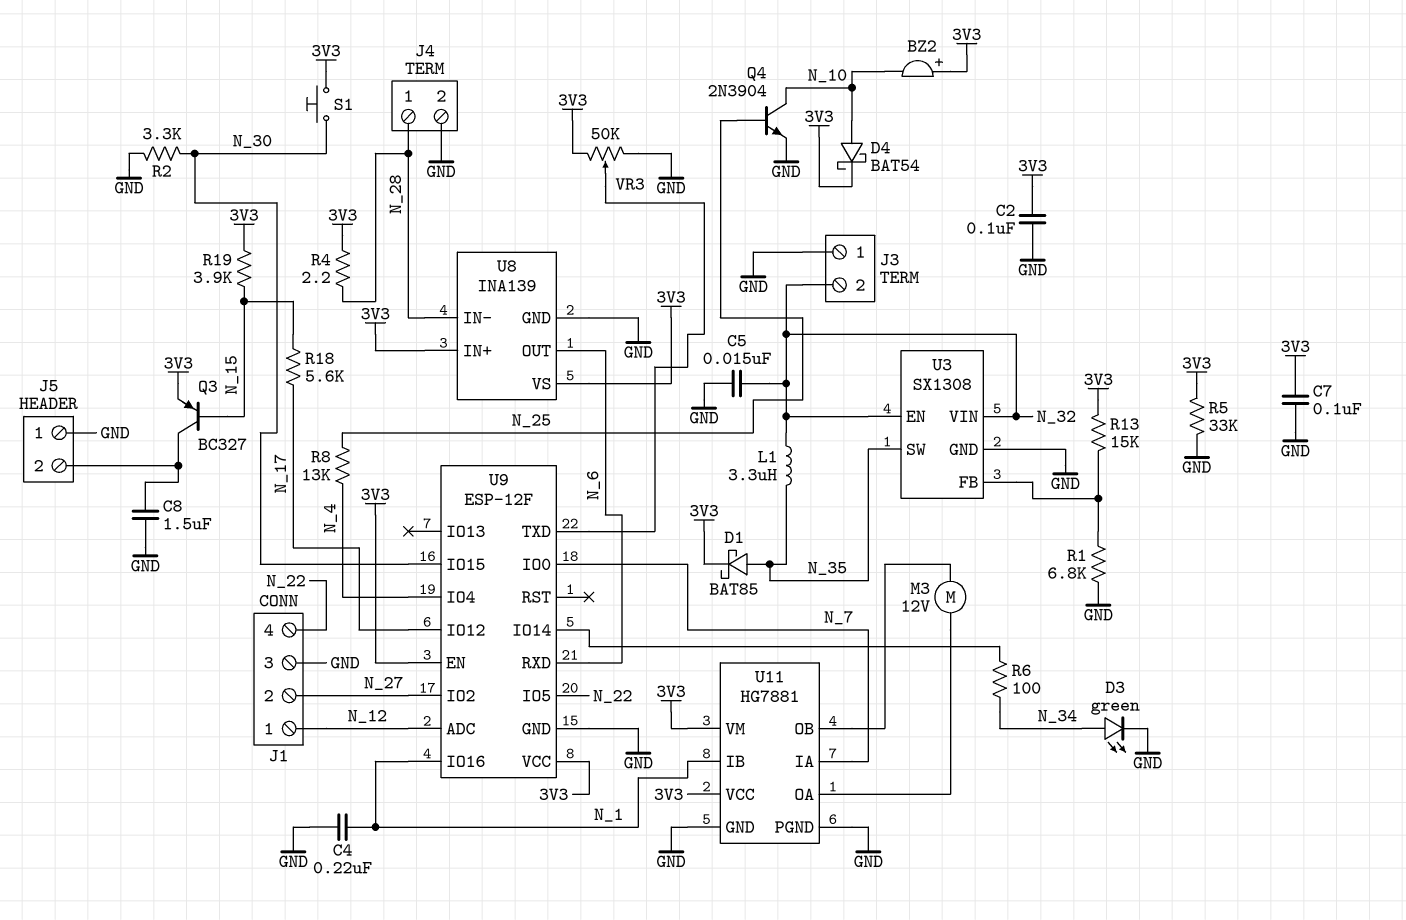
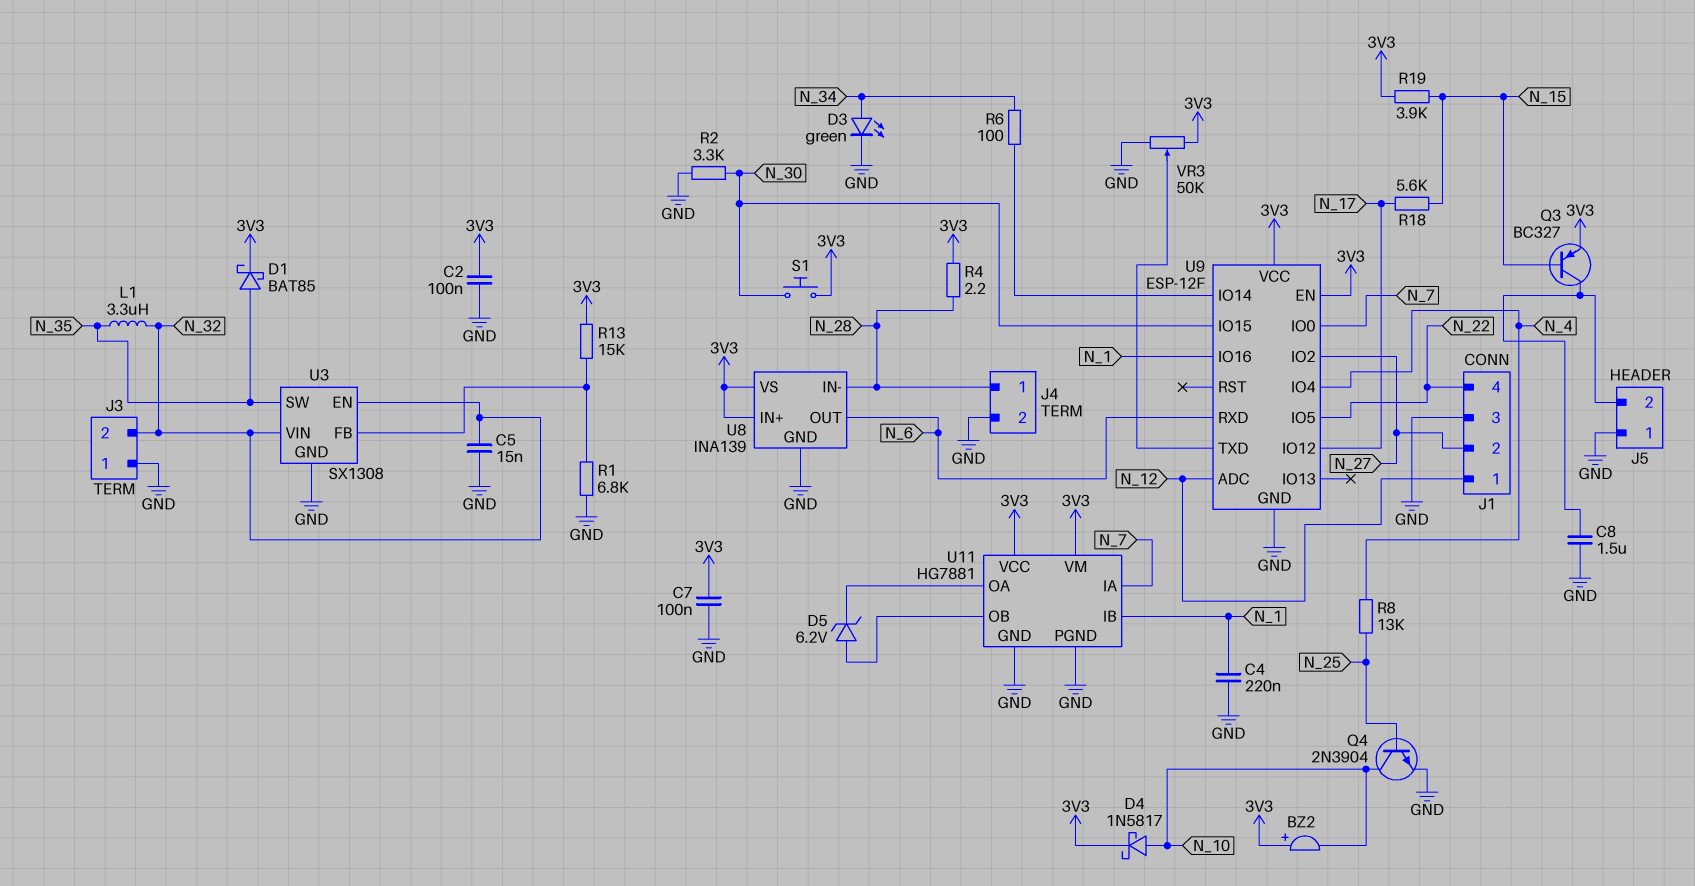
D4: schottky BAT54 (A N_10, K 3V3) -> schottky 1N5817 (A N_10, K 3V3)
D5: none -> zener 6.2V (A U11/OB, K U11/OA)
M3: motor 12V (U11/OA, U11/OB) -> none
R5: 33k (3V3, GND) -> none

